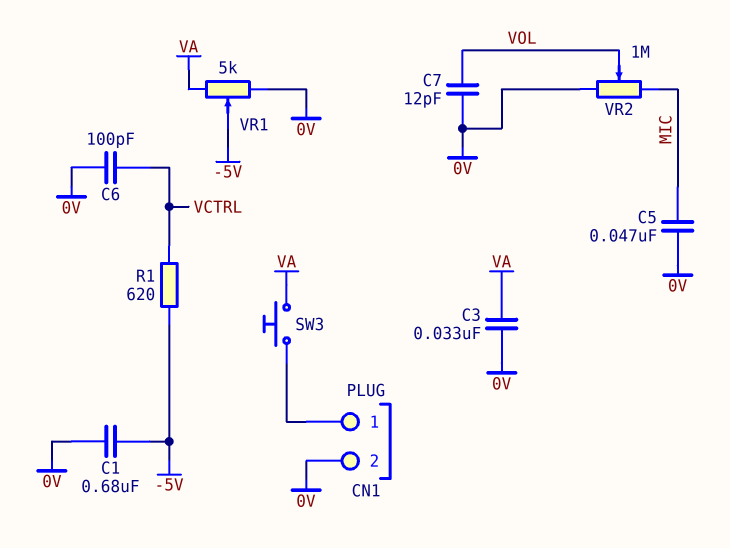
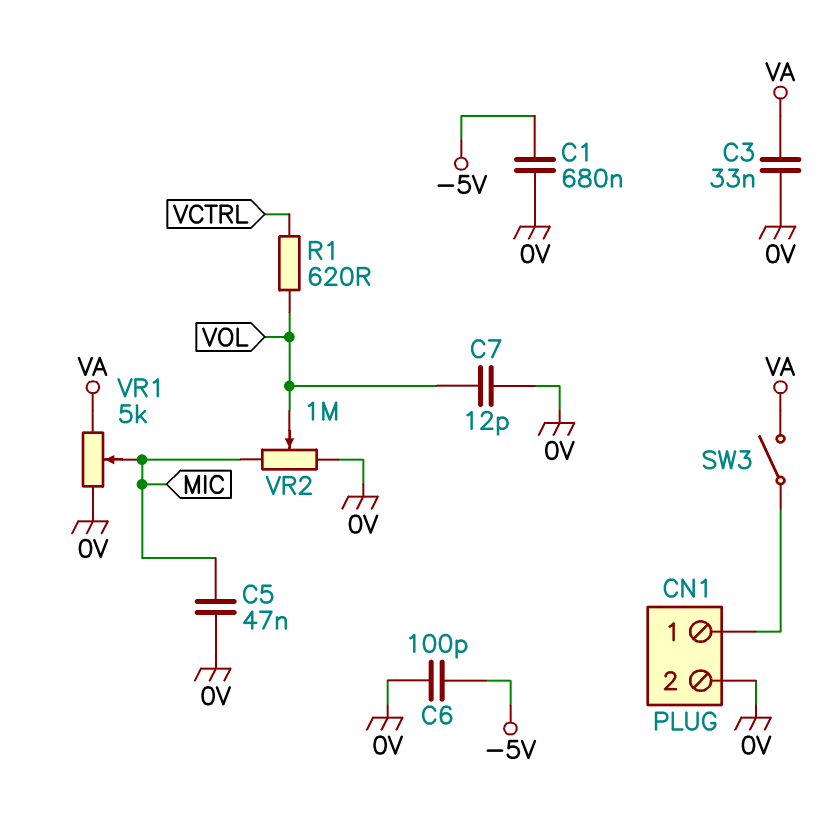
C6: 100pF (0V, VCTRL) -> 100pF (-5V, 0V)
R1: 620 (-5V, VCTRL) -> 620 (VCTRL, VOL)
SW3: button (CN1/1, VA) -> switch (CN1/1, VA)
VR1: 5k (0V, VA, wiper -5V) -> 5k (0V, VA, wiper MIC)

